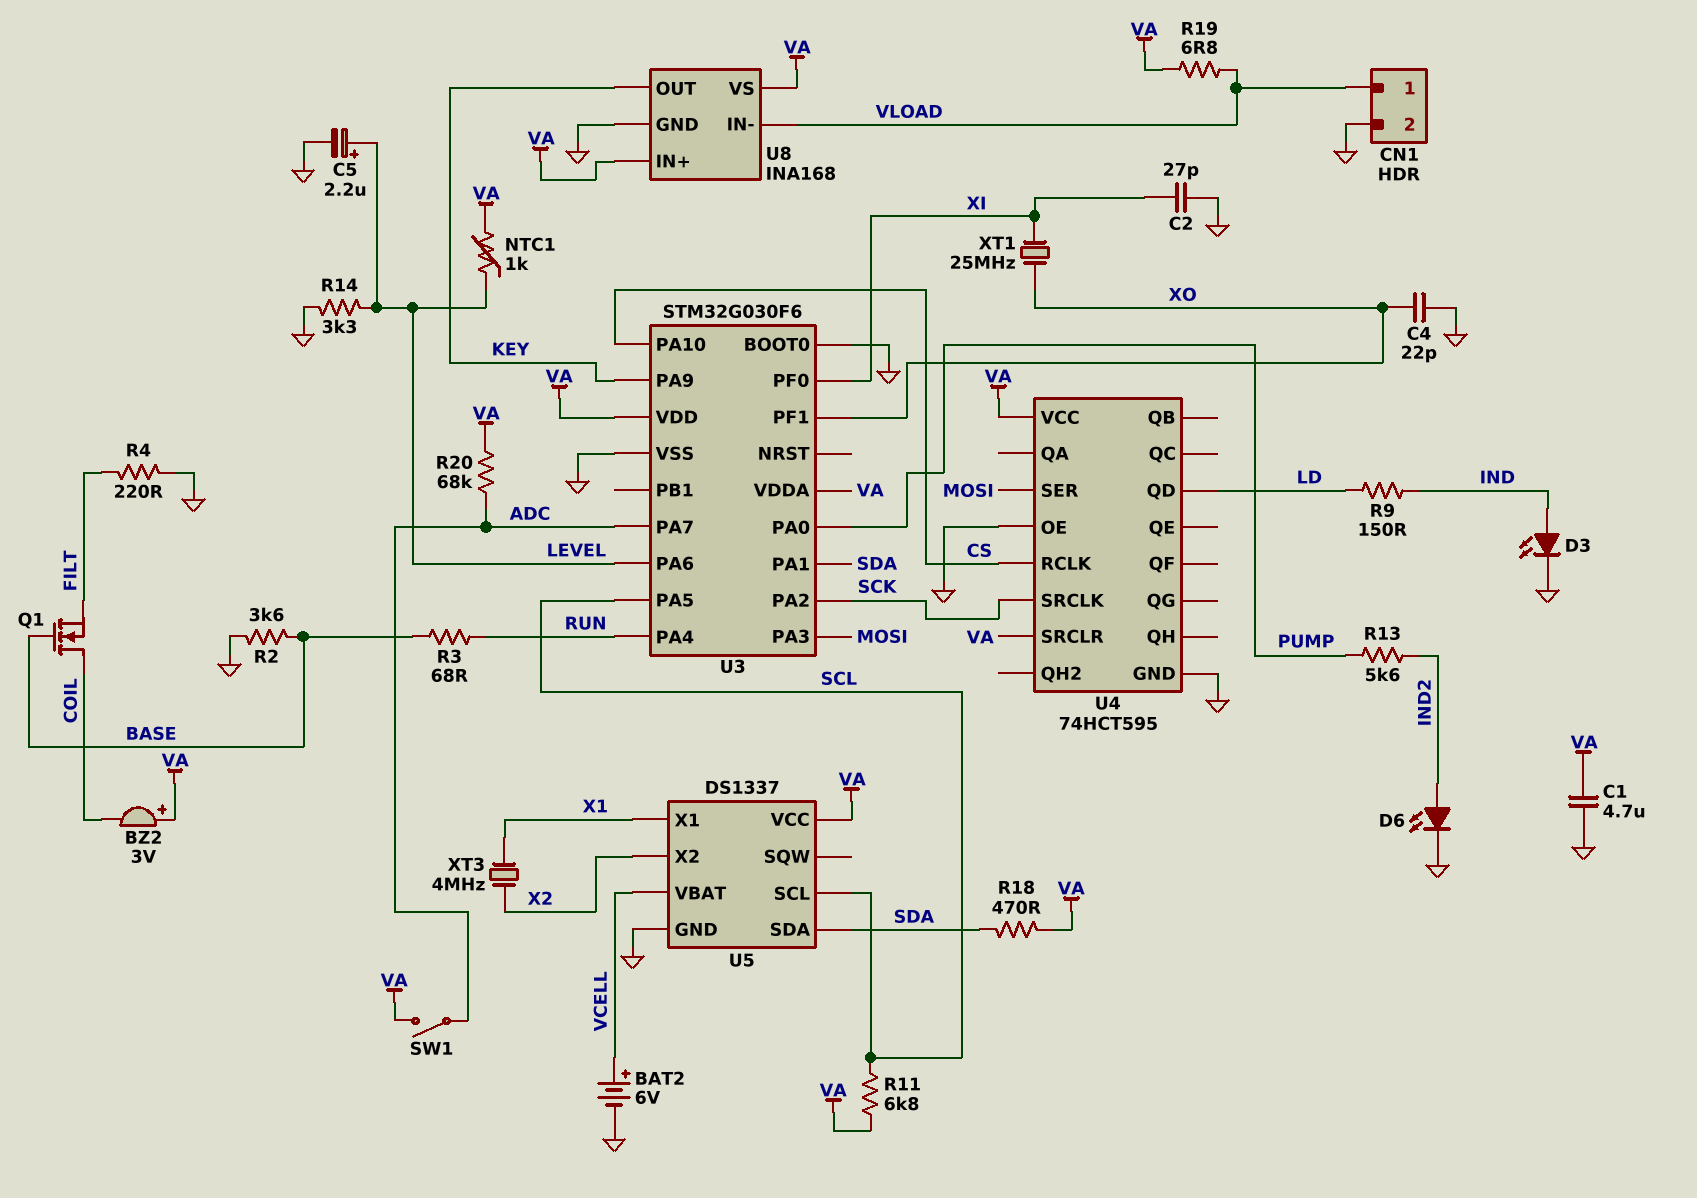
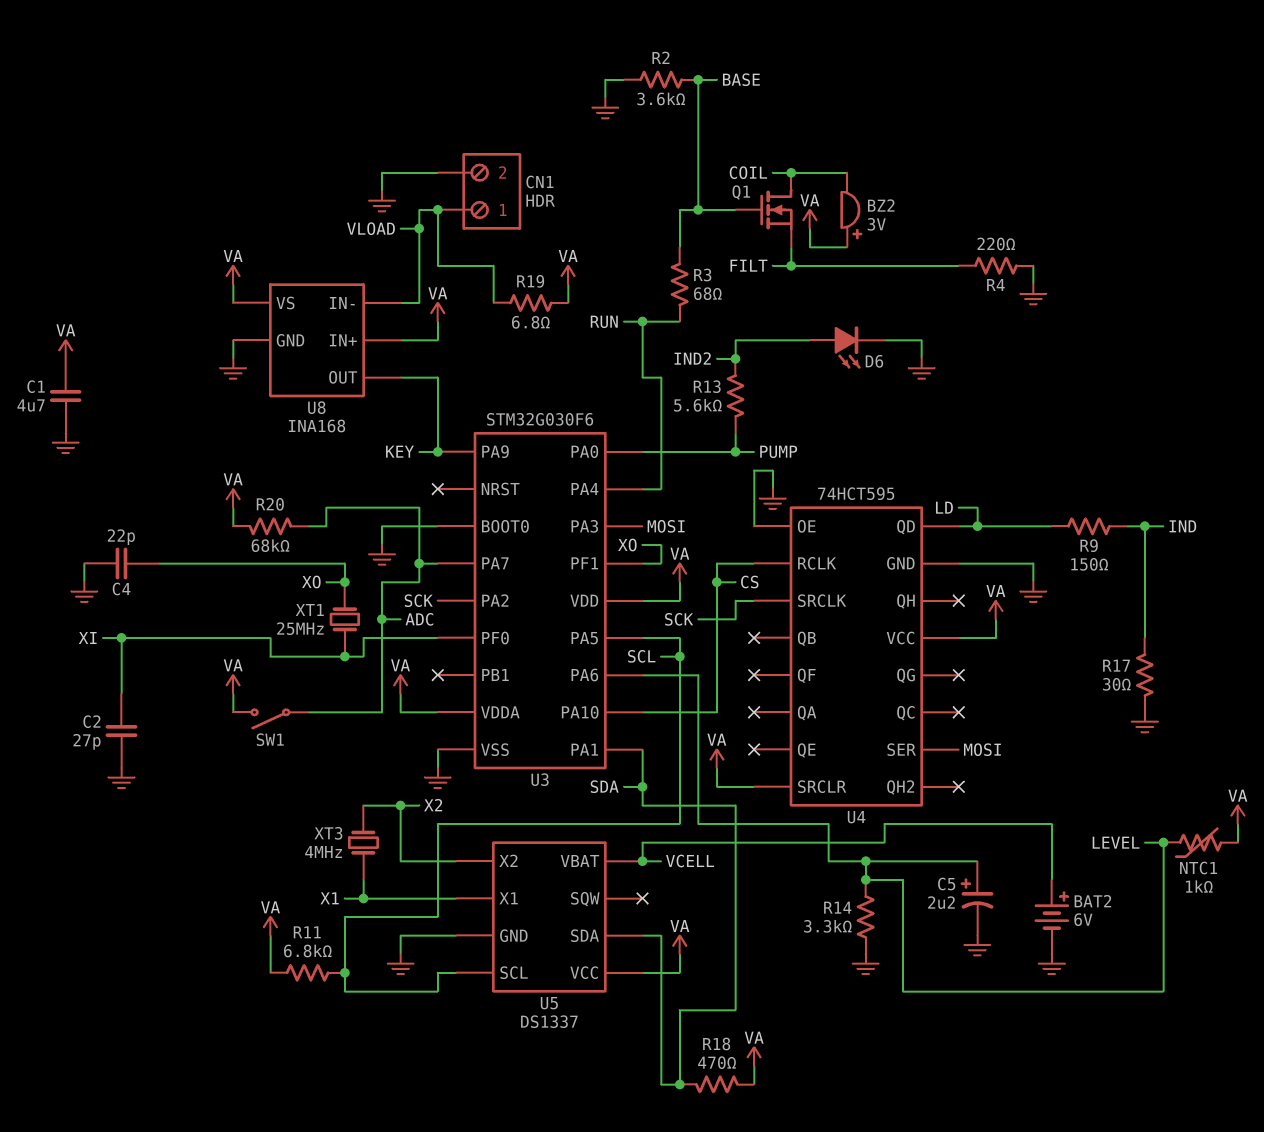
D3: LED (A IND, K GND) -> none
R17: none -> 30 (GND, IND)

